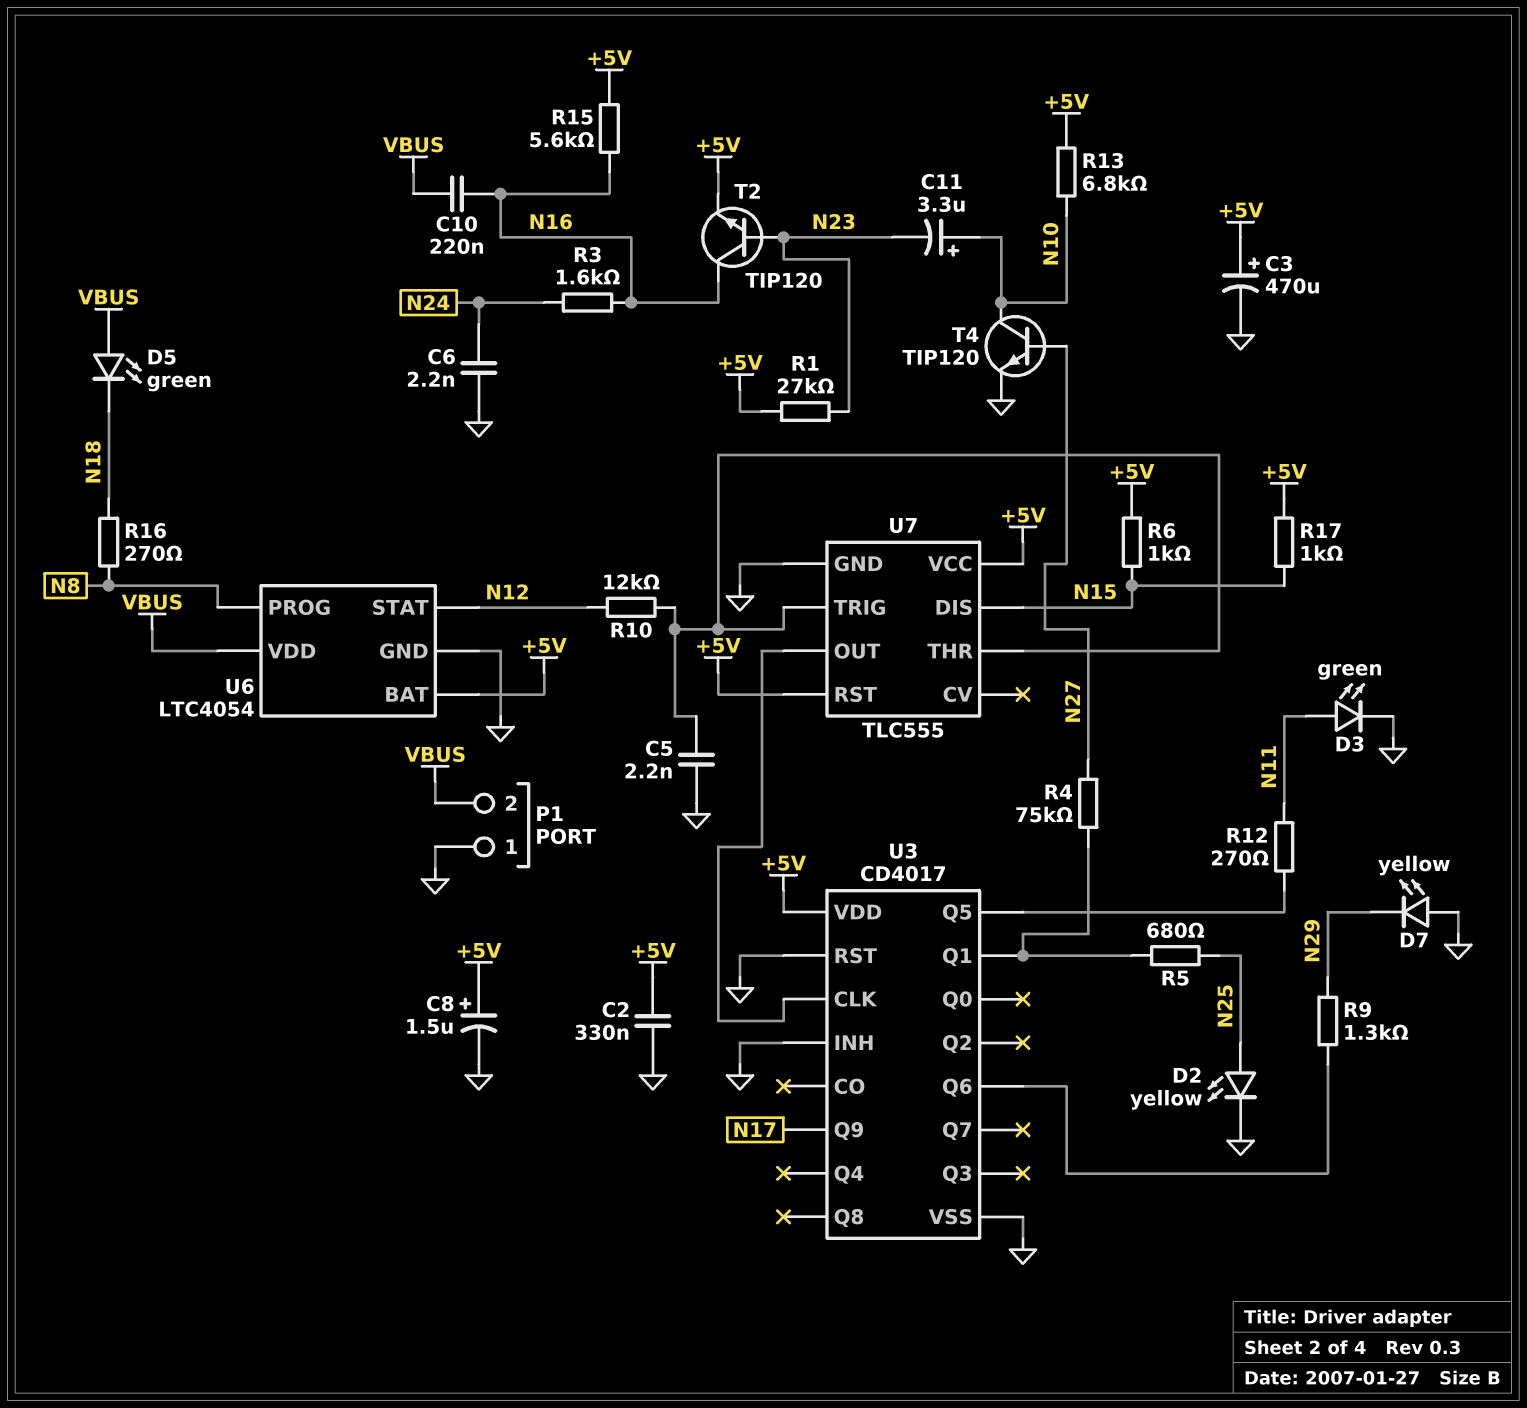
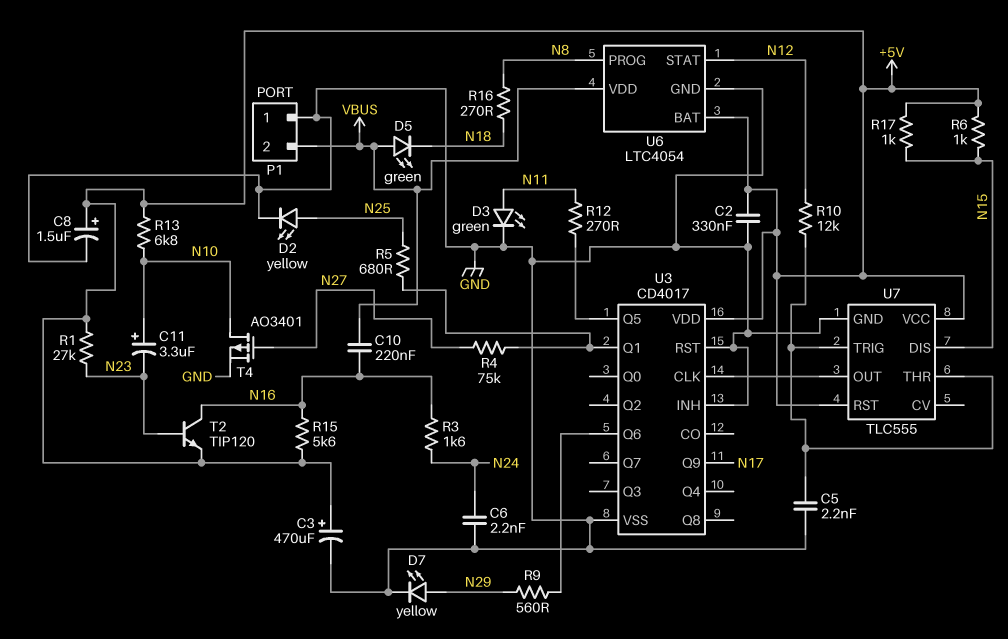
D7: LED yellow (A GND, K N29) -> LED yellow (A N29, K GND)
R9: 1.3k (N29, U3/Q6) -> 560 (N29, U3/Q6)
T4: NPN TIP120 (B N27, C N10, E GND) -> PMOS AO3401 (G N27, D N10, S GND)

